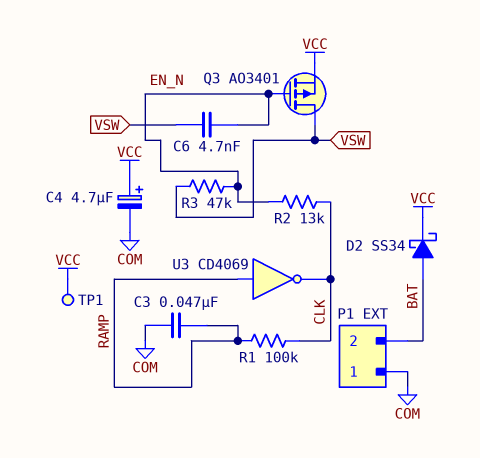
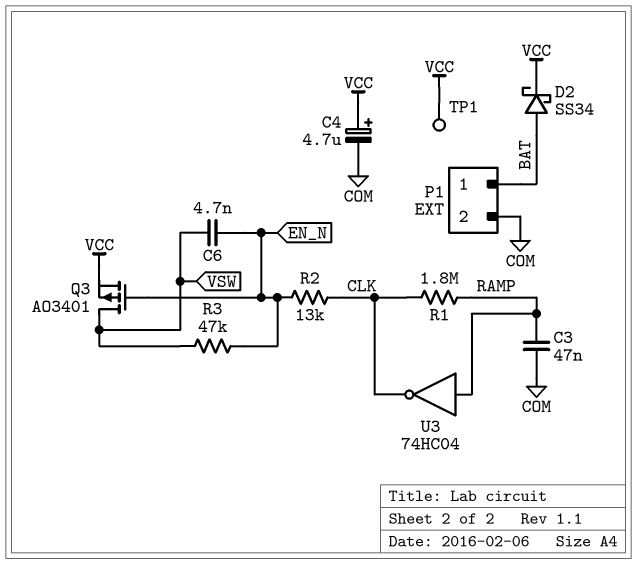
P1 pin 1: COM -> BAT
P1 pin 2: BAT -> COM
R1: 100k (CLK, RAMP) -> 1.8M (CLK, RAMP)
U3: NOT CD4069 (in RAMP, out CLK) -> NOT 74HC04 (in RAMP, out CLK)

